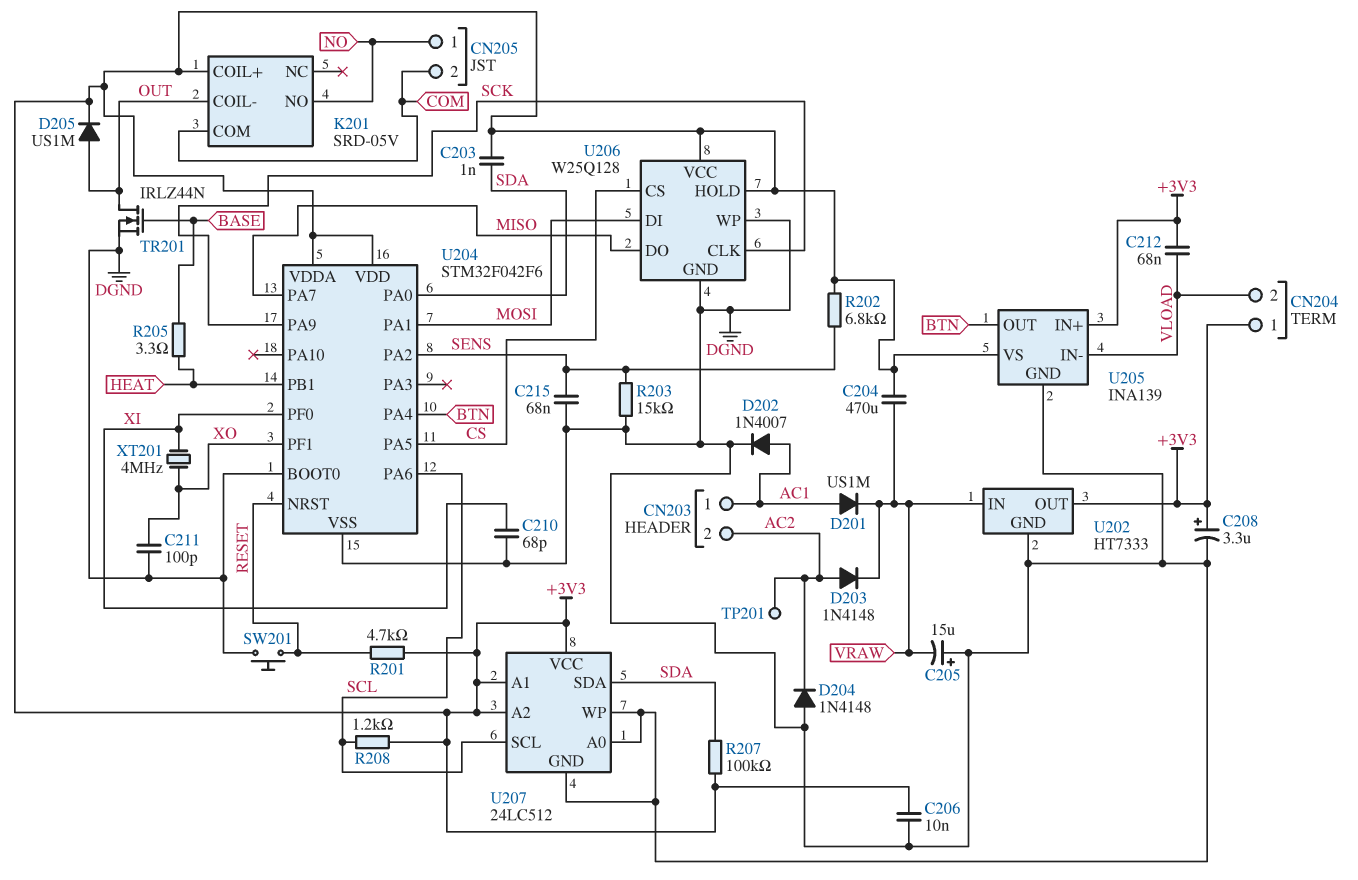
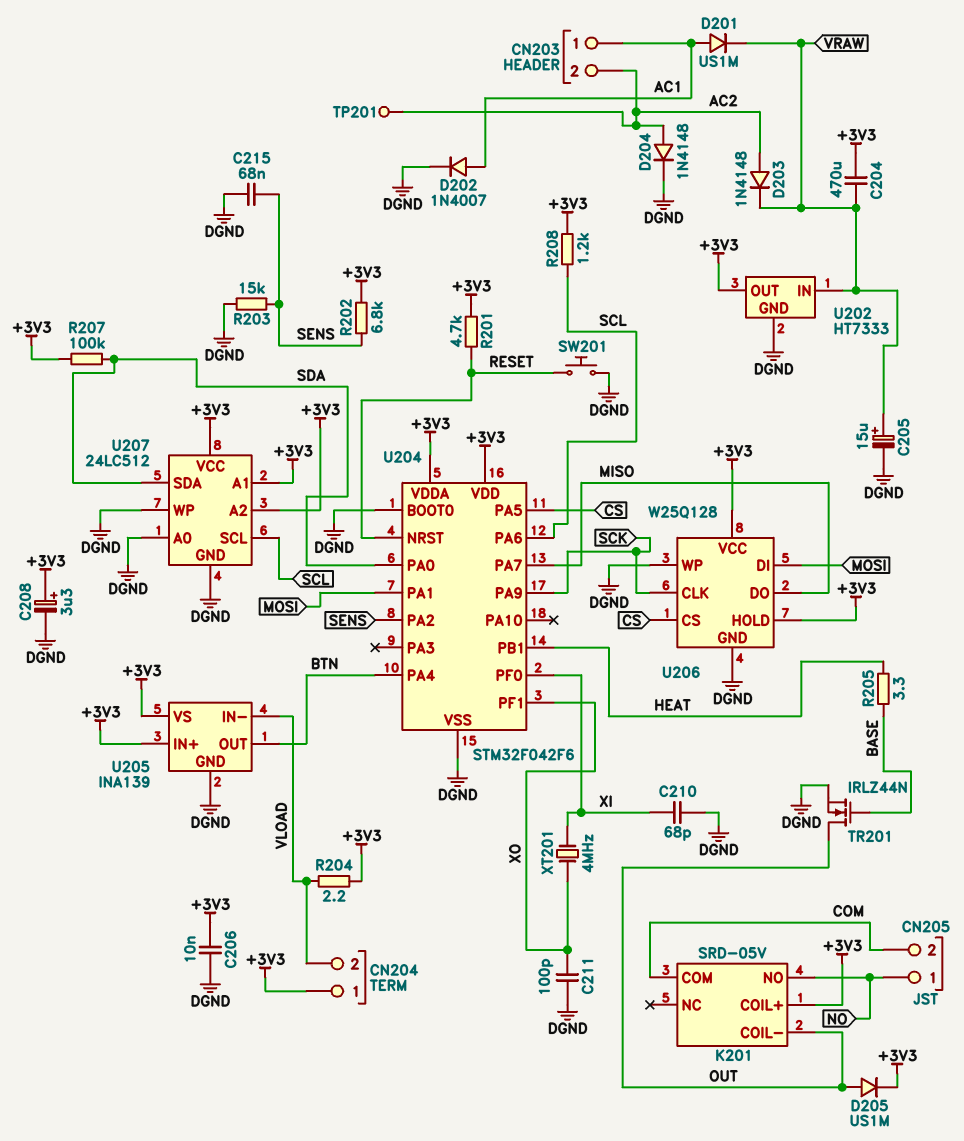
C203: 1nF (+3V3, SDA) -> none
C205: 15uF (plus DGND, minus VRAW) -> 15uF (plus VRAW, minus DGND)
C212: 68nF (+3V3, VLOAD) -> none
D204: diode 1N4148 (A DGND, K AC2) -> diode 1N4148 (A AC2, K DGND)
R204: none -> 2.2 (+3V3, VLOAD)

